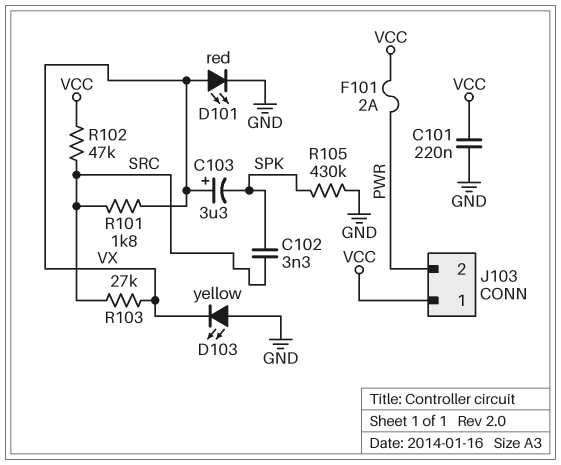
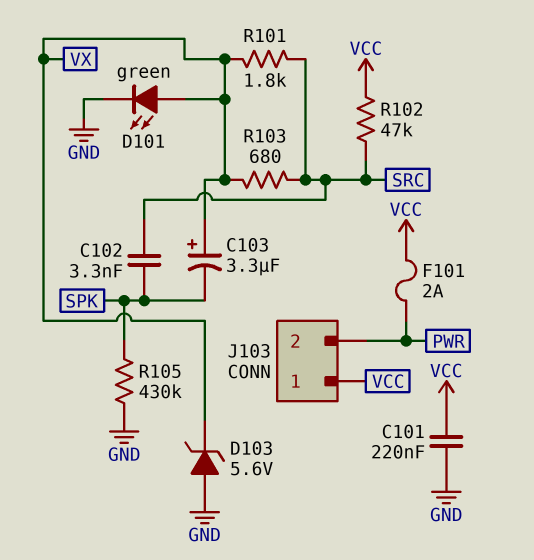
D101: LED red (A VX, K GND) -> LED green (A VX, K GND)
D103: LED yellow (A GND, K VX) -> zener 5.6V (A GND, K VX)
R103: 27k (SRC, VX) -> 680 (SRC, VX)

